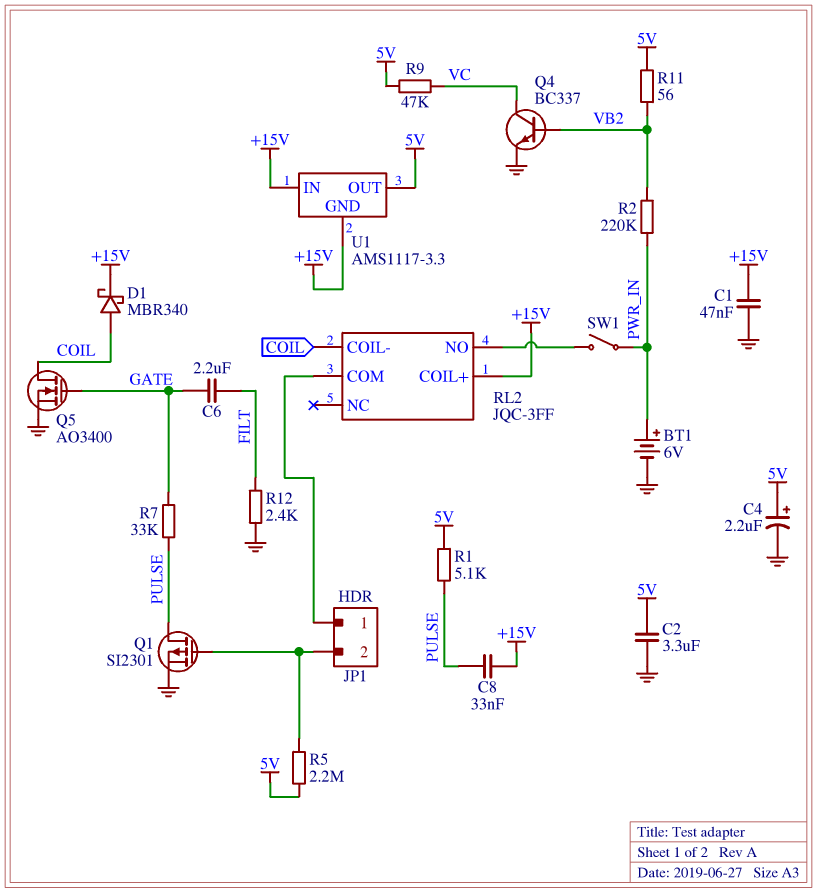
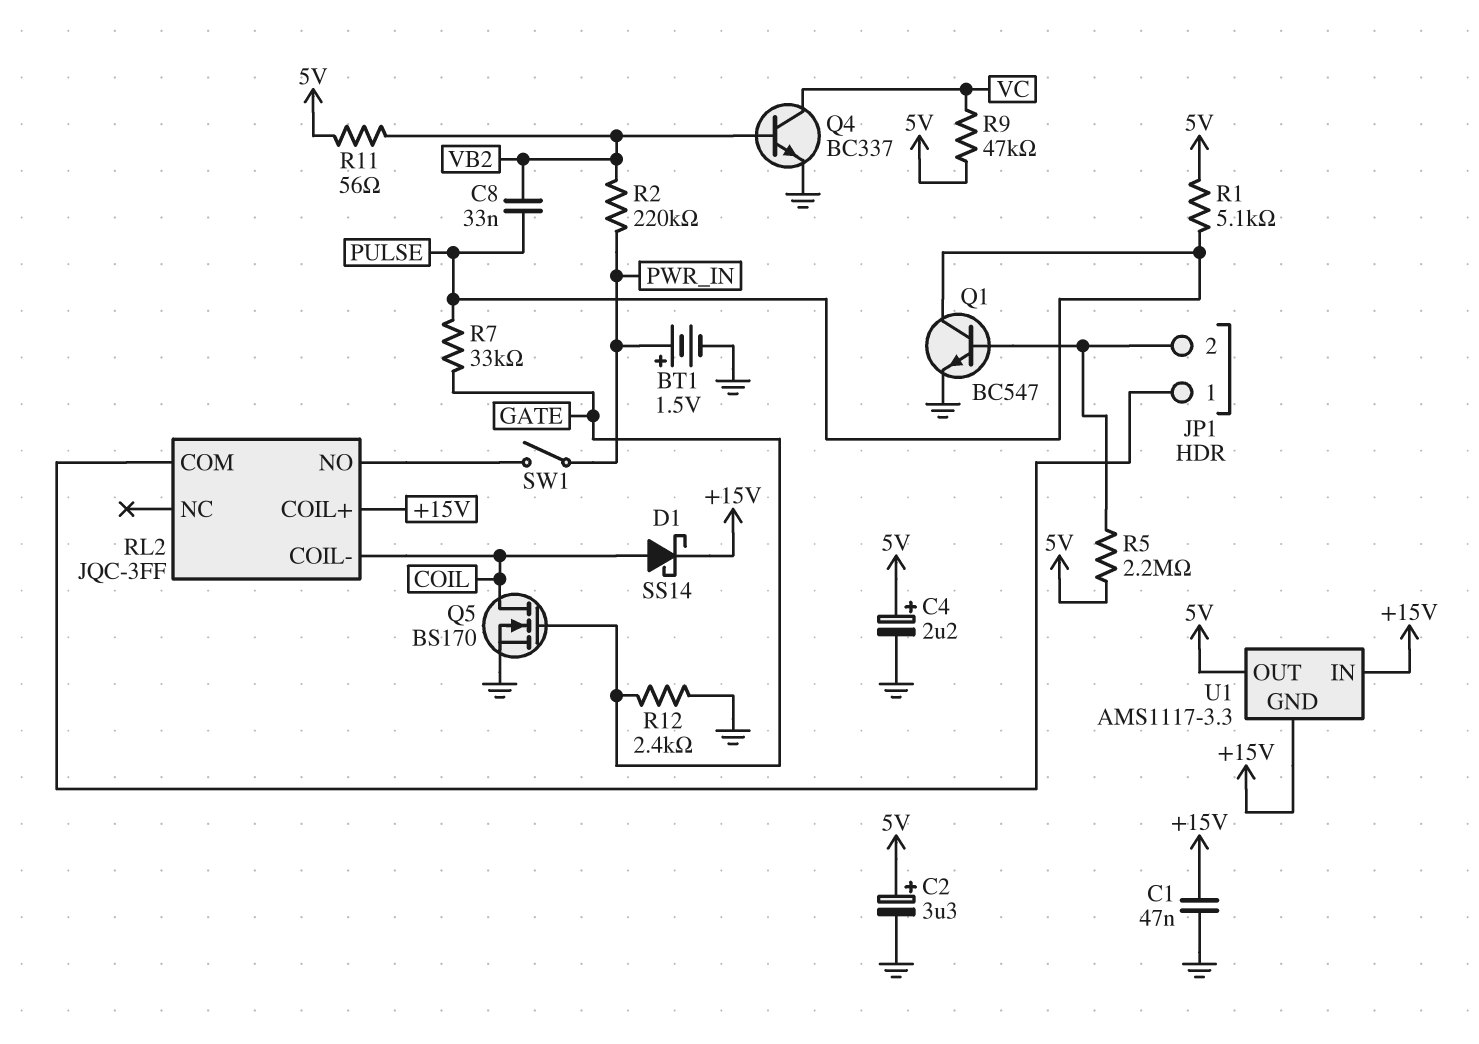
BT1: 6V (plus PWR_IN, minus GND) -> 1.5V (plus PWR_IN, minus GND)
C2: 3.3uF (5V, GND) -> 3.3uF (plus 5V, minus GND)
C6: 2.2uF (FILT, GATE) -> none
C8: 33nF (+15V, PULSE) -> 33nF (PULSE, VB2)
D1: schottky MBR340 (A COIL, K +15V) -> schottky SS14 (A COIL, K +15V)
Q1: PMOS SI2301 (G JP1/2, D PULSE, S GND) -> NPN BC547 (B JP1/2, C PULSE, E GND)
Q5: NMOS AO3400 (G GATE, D COIL, S GND) -> NMOS BS170 (G GATE, D COIL, S GND)
R12: 2.4k (FILT, GND) -> 2.4k (GATE, GND)

